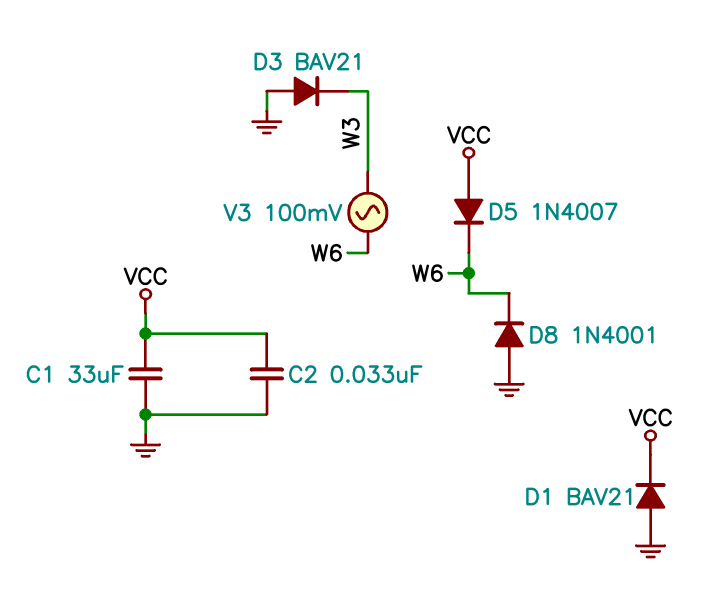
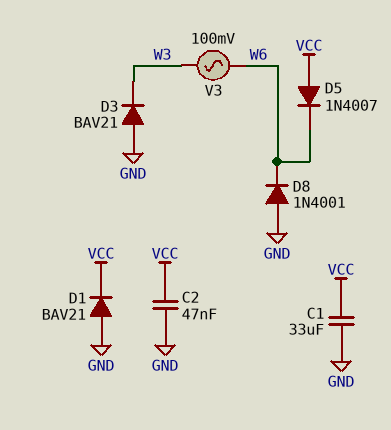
C2: 33nF (GND, VCC) -> 47nF (GND, VCC)

